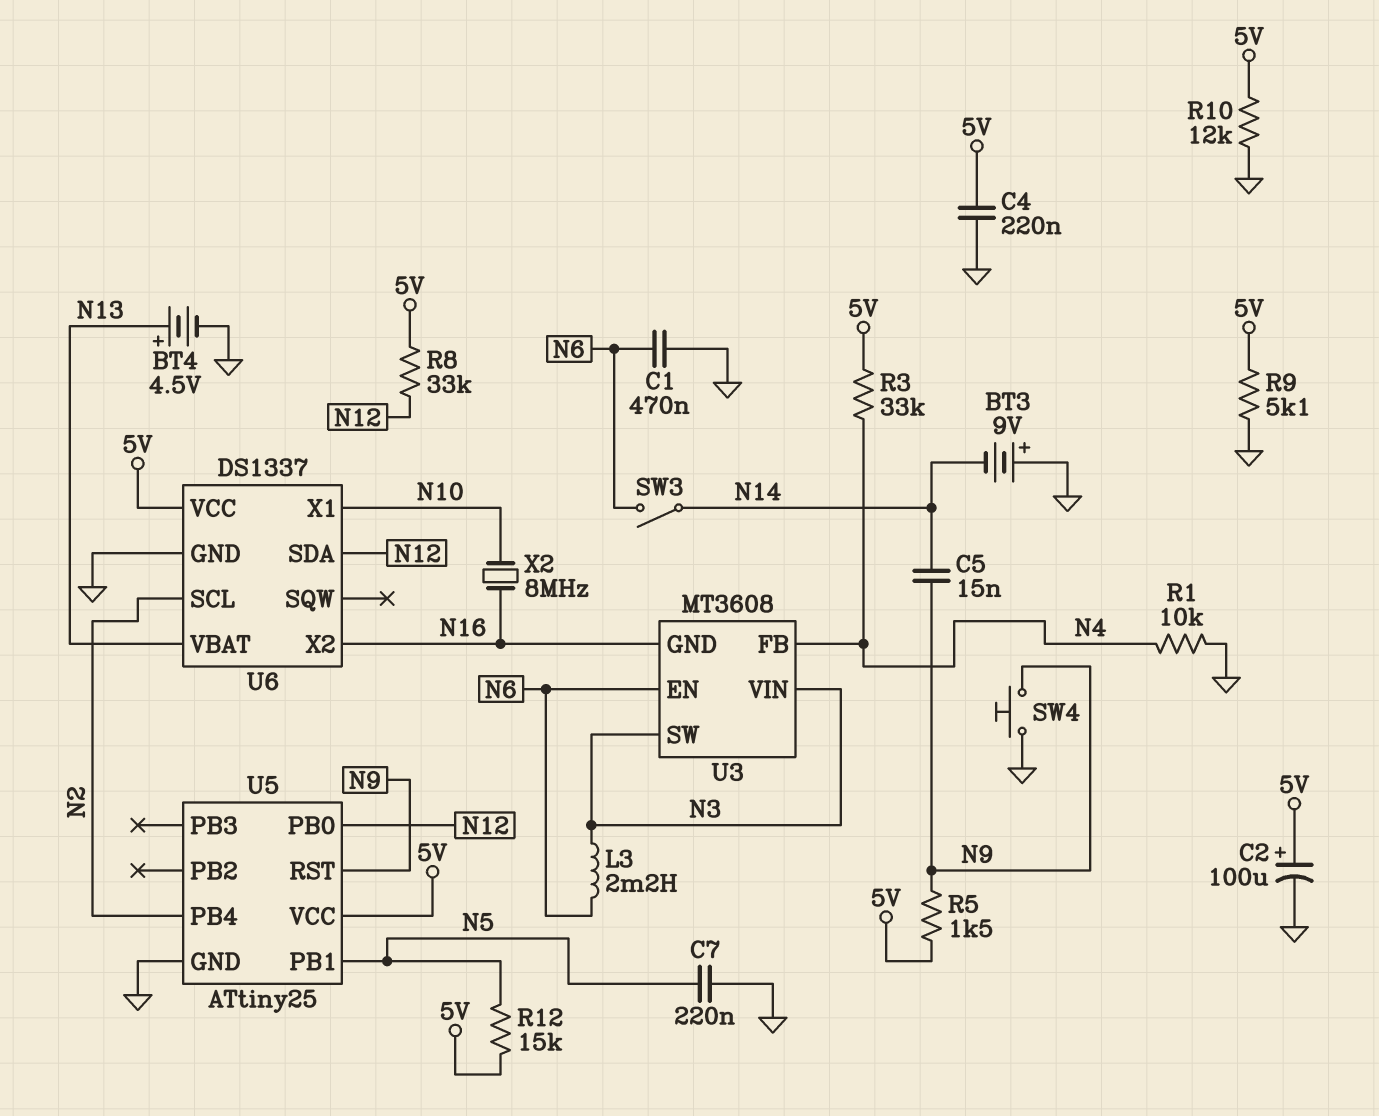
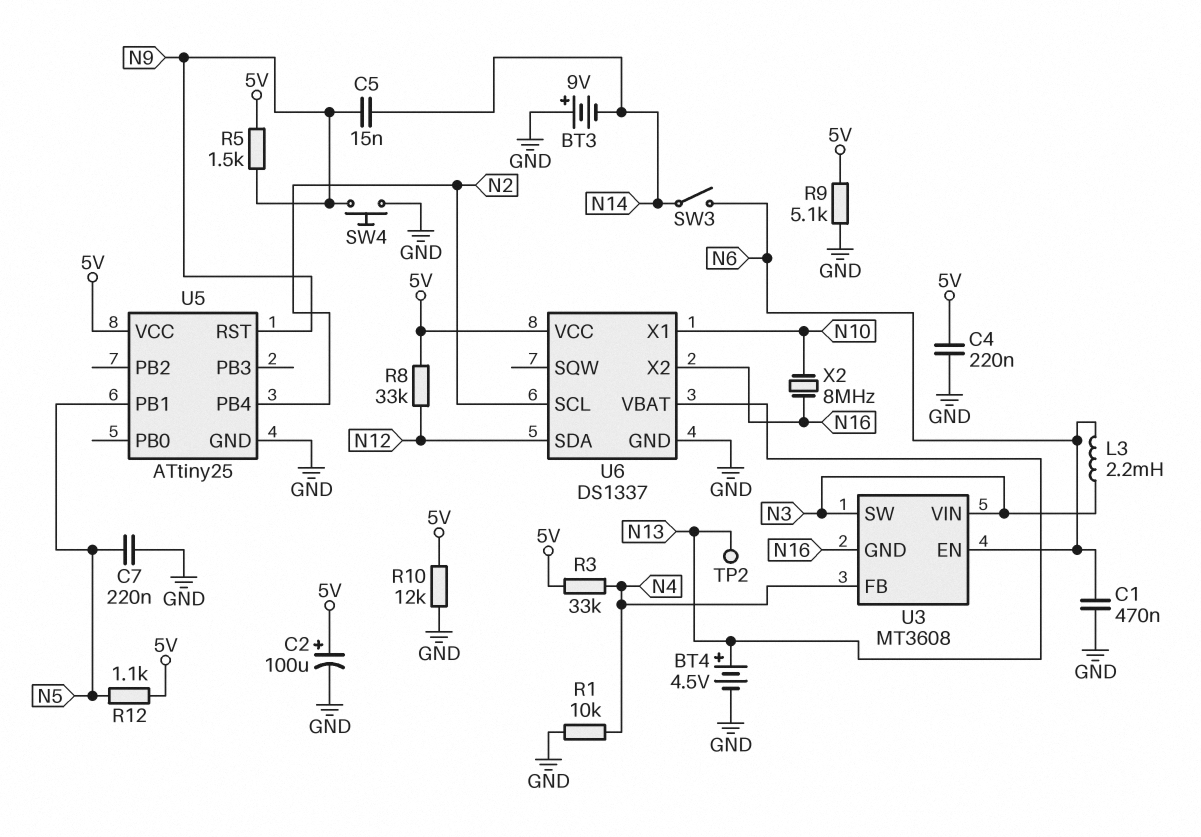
R12: 15k (5V, N5) -> 1.1k (5V, N5)
TP2: none -> test point (N13)
U5 pin PB0: N12 -> none

